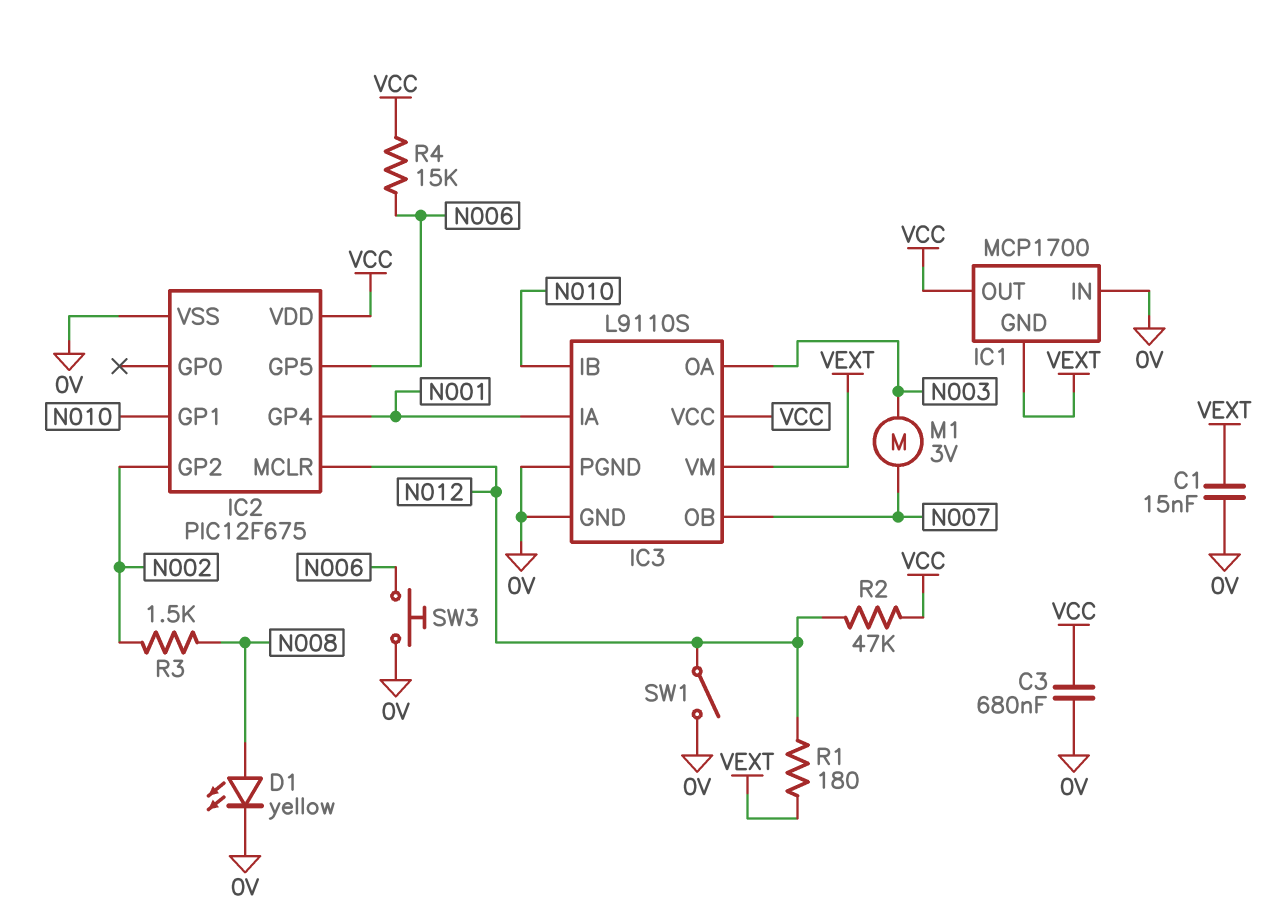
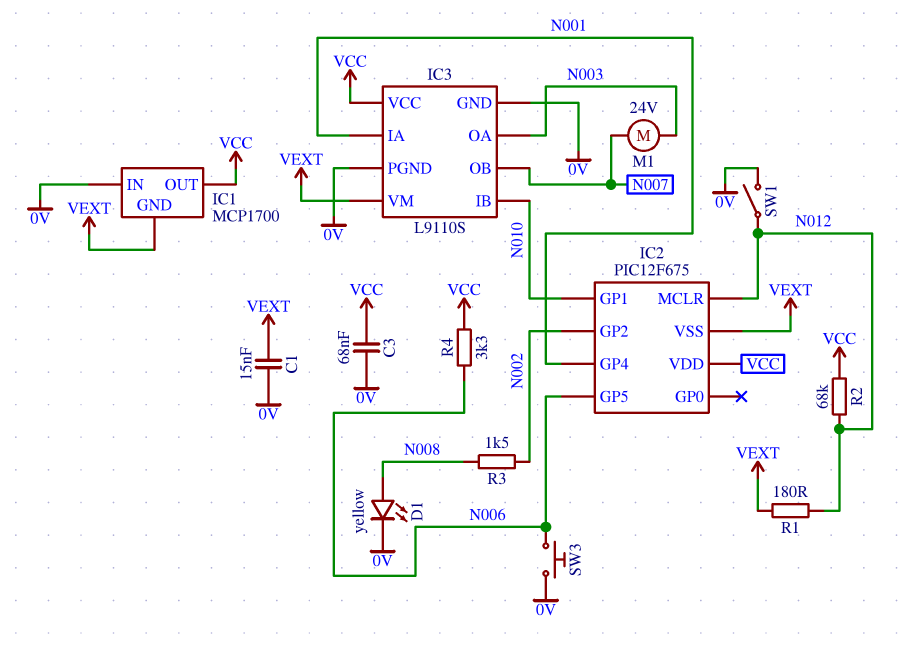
C3: 680nF (0V, VCC) -> 68nF (0V, VCC)
IC2 pin VSS: 0V -> VEXT
M1: motor 3V (N003, N007) -> motor 24V (N003, N007)
R2: 47k (N012, VCC) -> 68k (N012, VCC)
R4: 15k (N006, VCC) -> 3.3k (N006, VCC)

